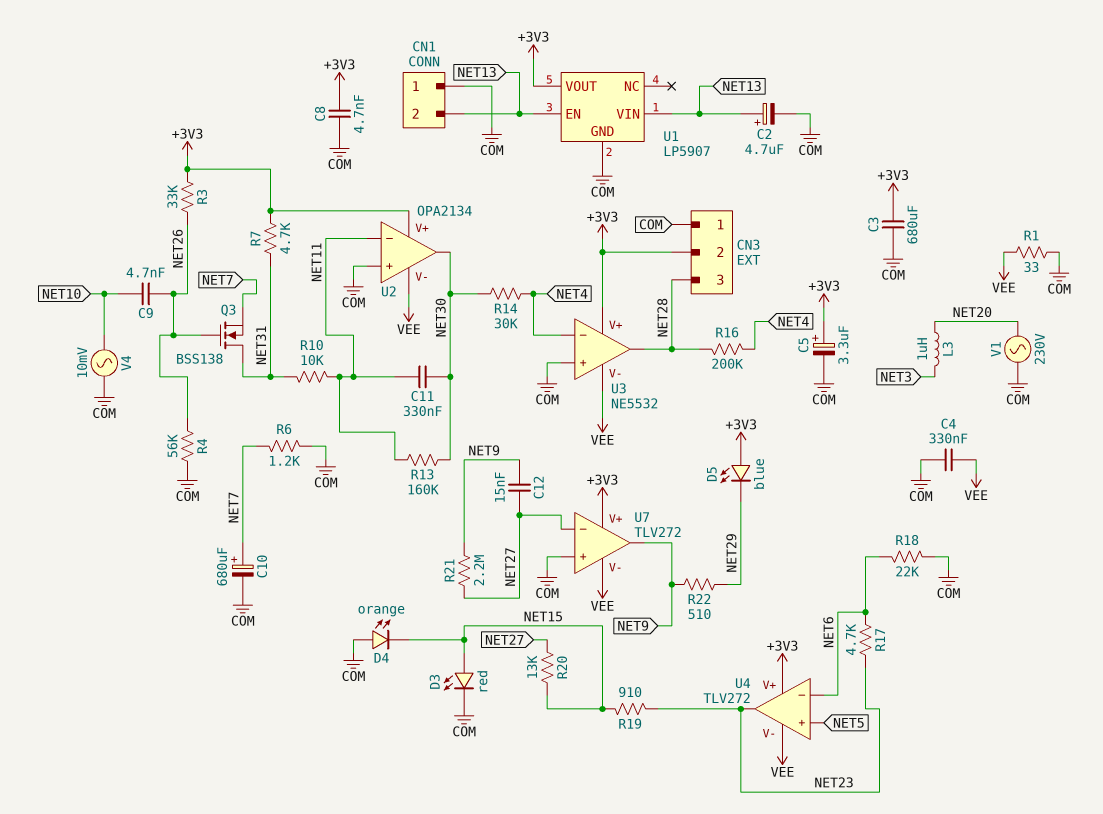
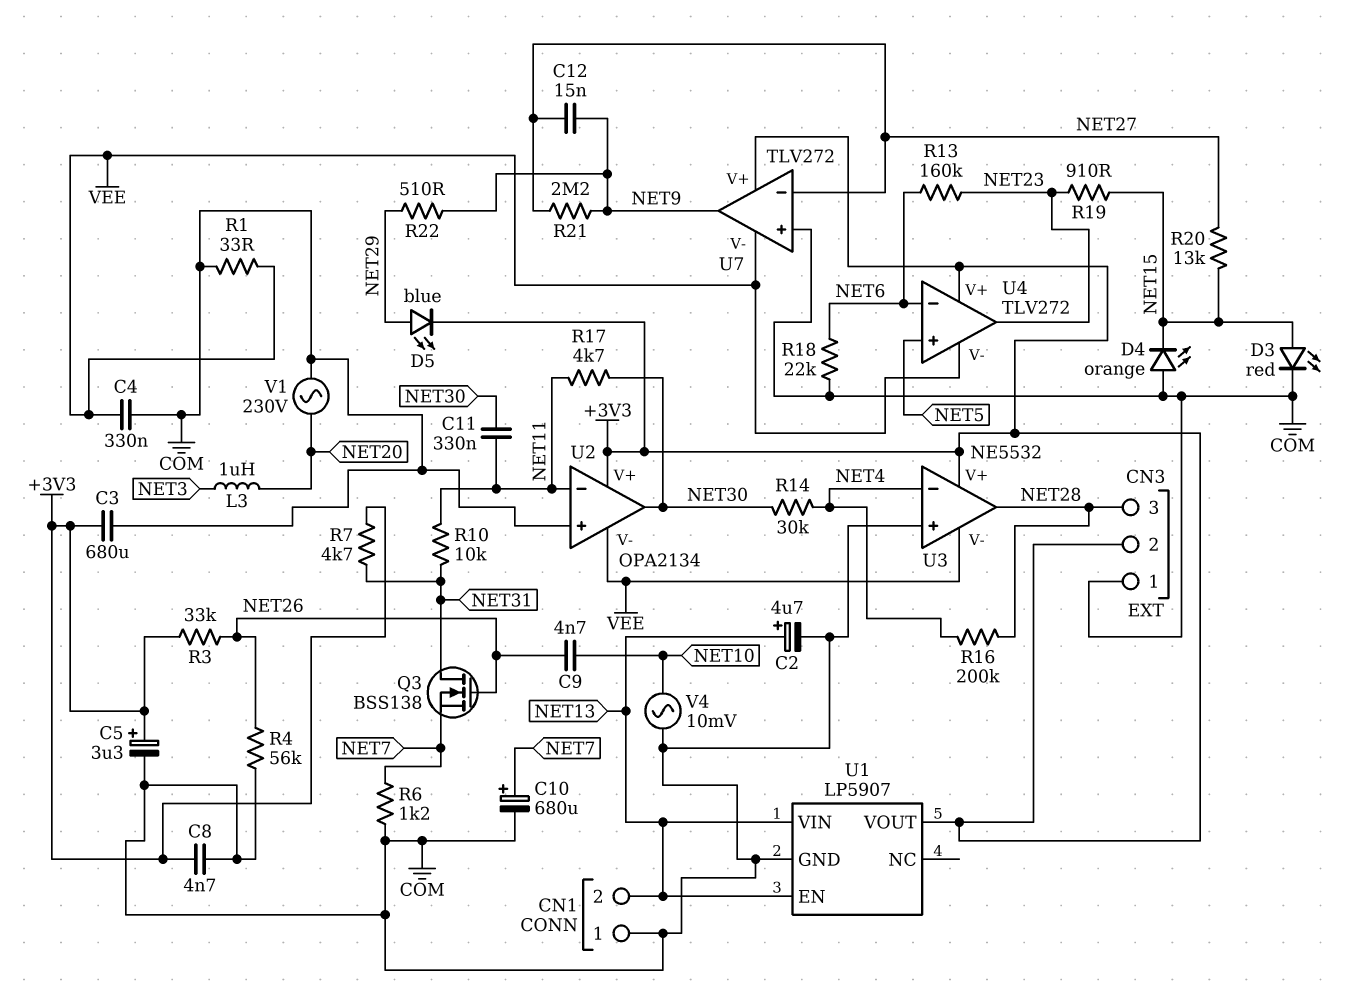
D5: LED blue (A +3V3, K NET29) -> LED blue (A NET29, K +3V3)
R13: 160k (NET11, NET30) -> 160k (NET6, NET23)
R17: 4.7k (NET6, NET23) -> 4.7k (NET11, NET30)

